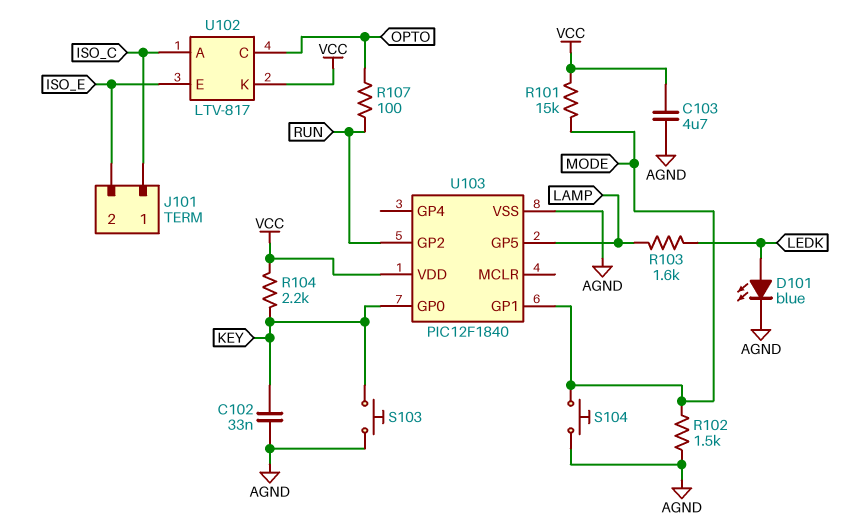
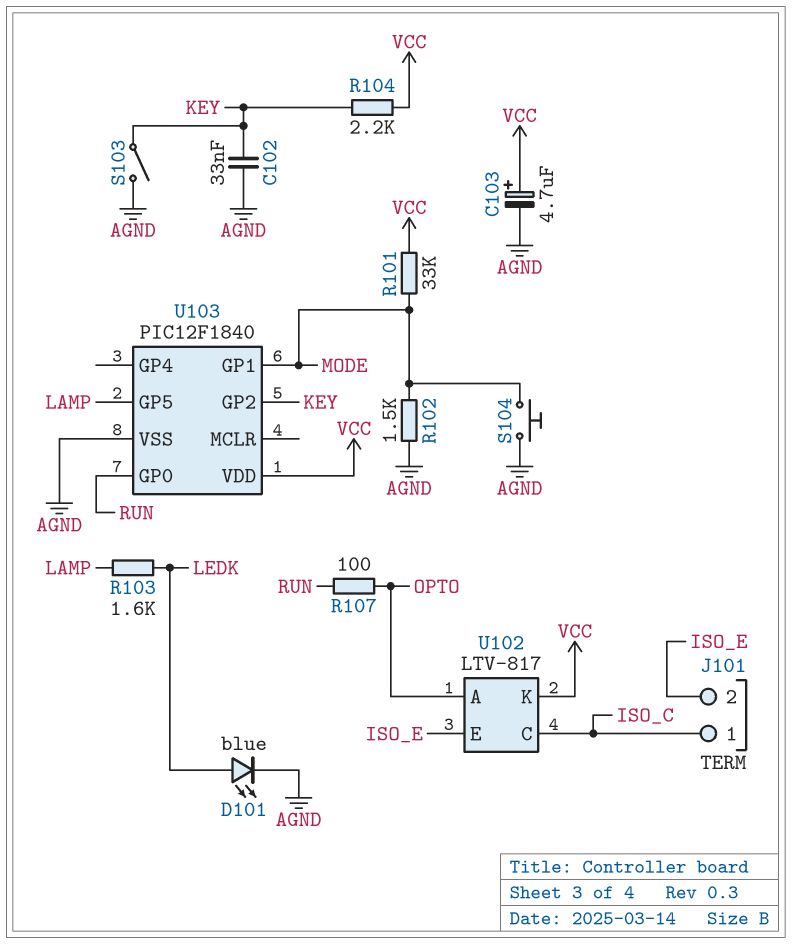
C103: 4.7uF (AGND, VCC) -> 4.7uF (plus VCC, minus AGND)
R101: 15k (MODE, VCC) -> 33k (MODE, VCC)
S103: button (AGND, KEY) -> switch (AGND, KEY)
U102 pin A: ISO_C -> OPTO
U102 pin C: OPTO -> ISO_C
U103 pin GP0: KEY -> RUN
U103 pin GP2: RUN -> KEY

